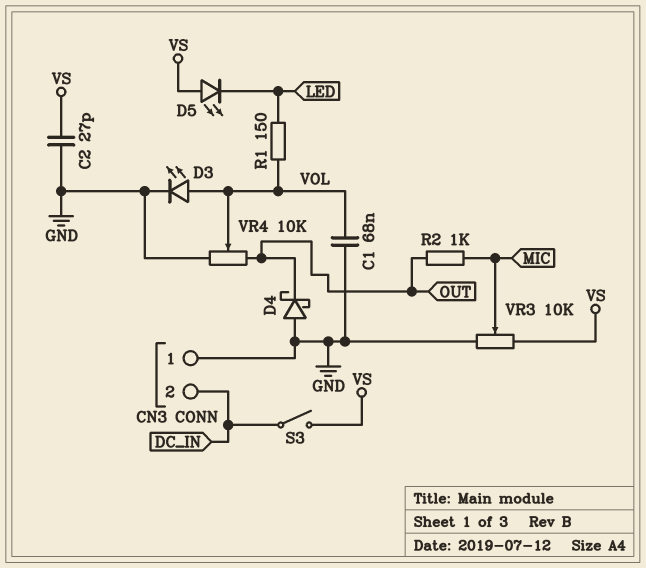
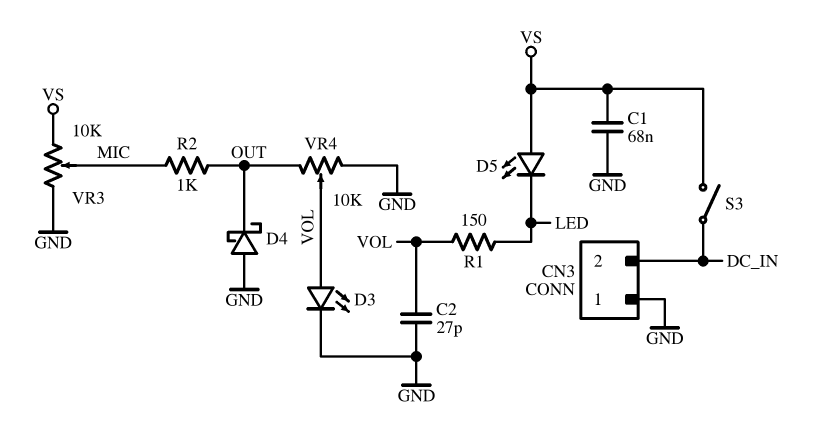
C1: 68nF (GND, VOL) -> 68nF (GND, VS)
C2: 27pF (GND, VS) -> 27pF (GND, VOL)

